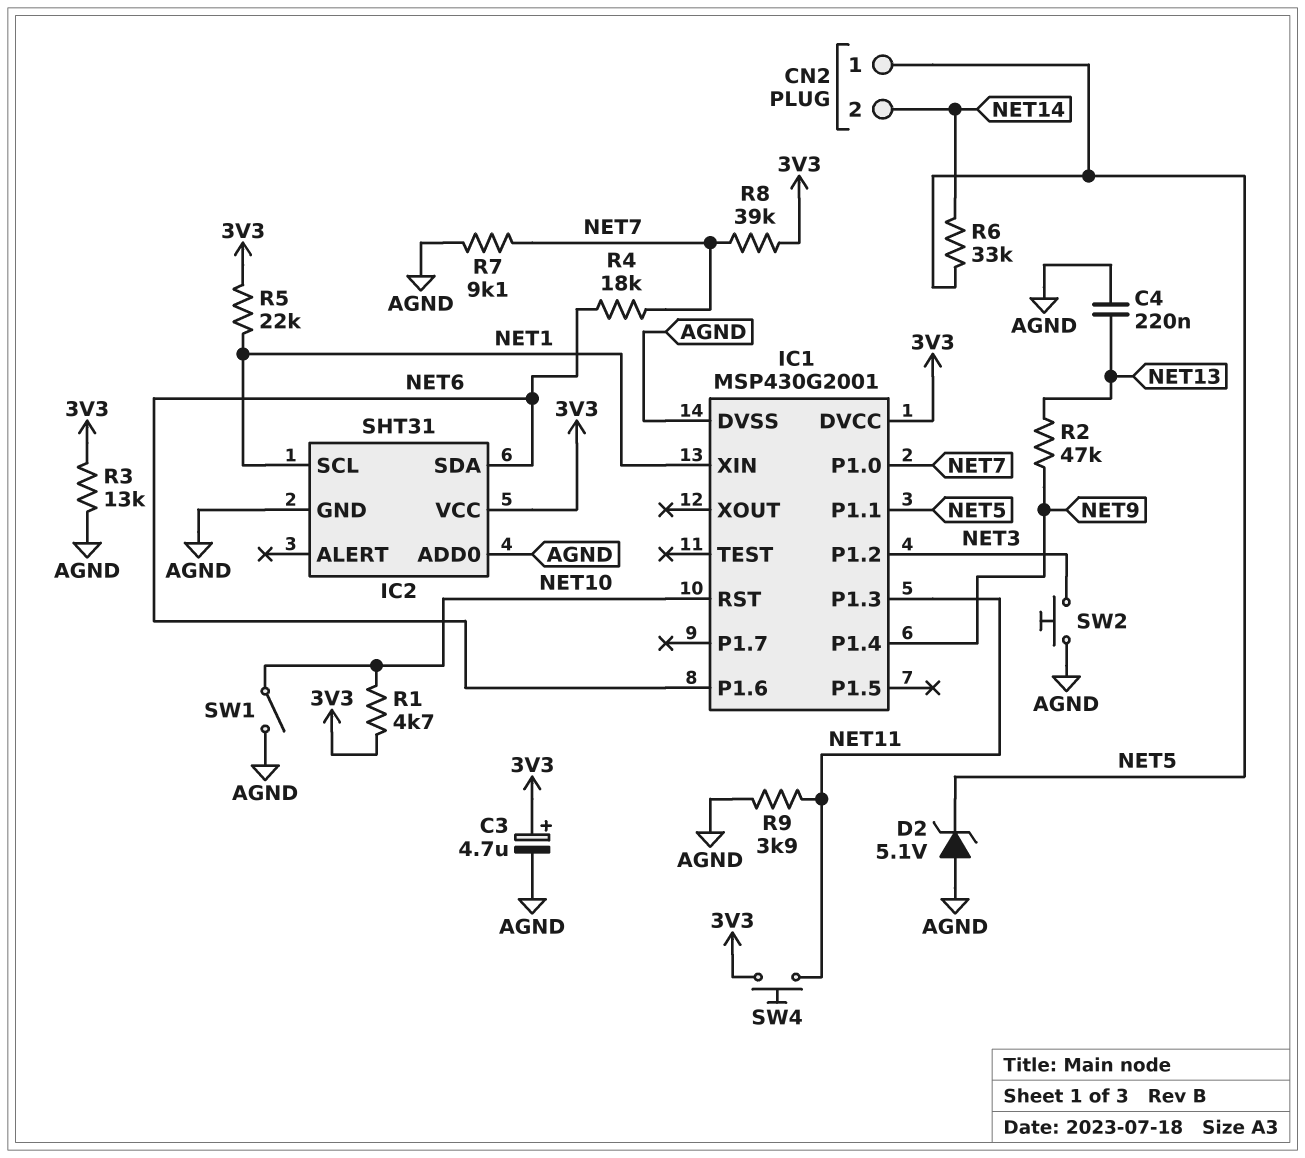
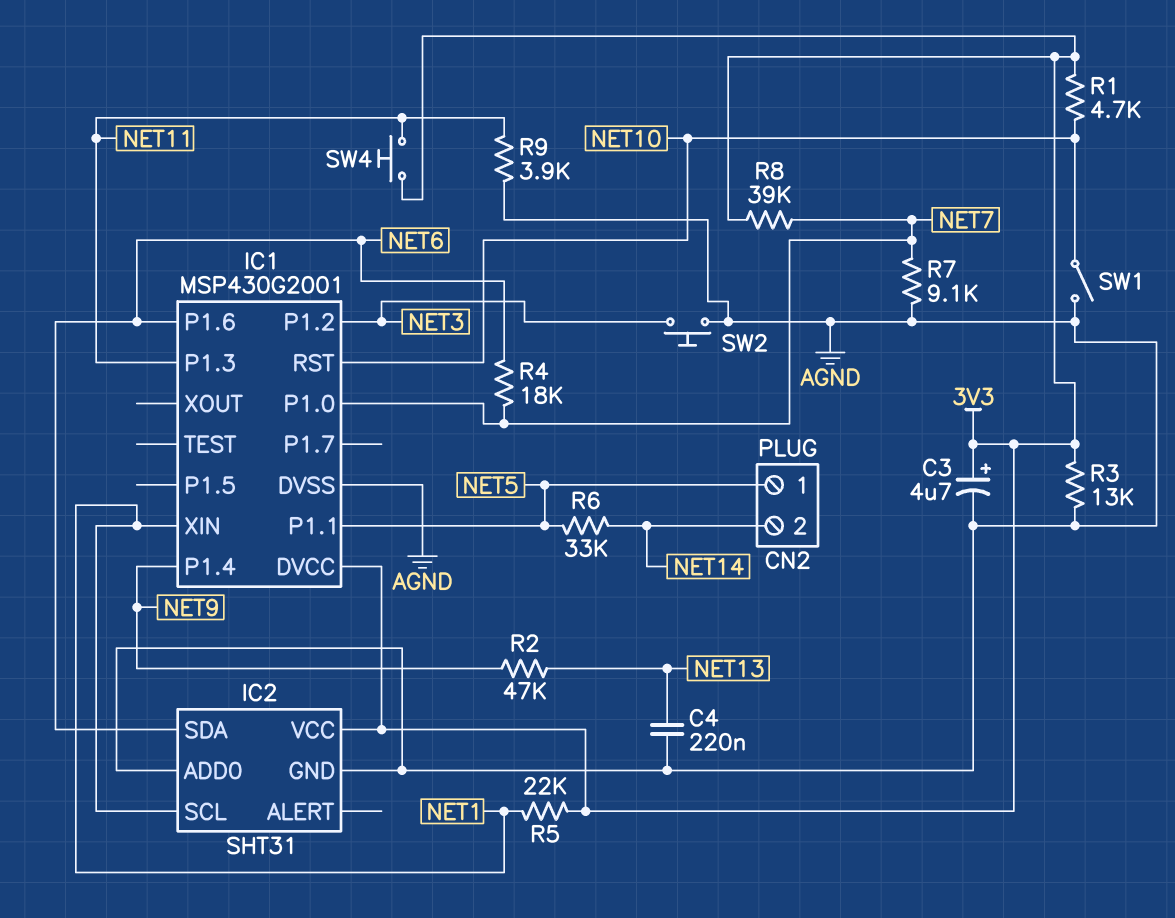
D2: zener 5.1V (A AGND, K NET5) -> none

